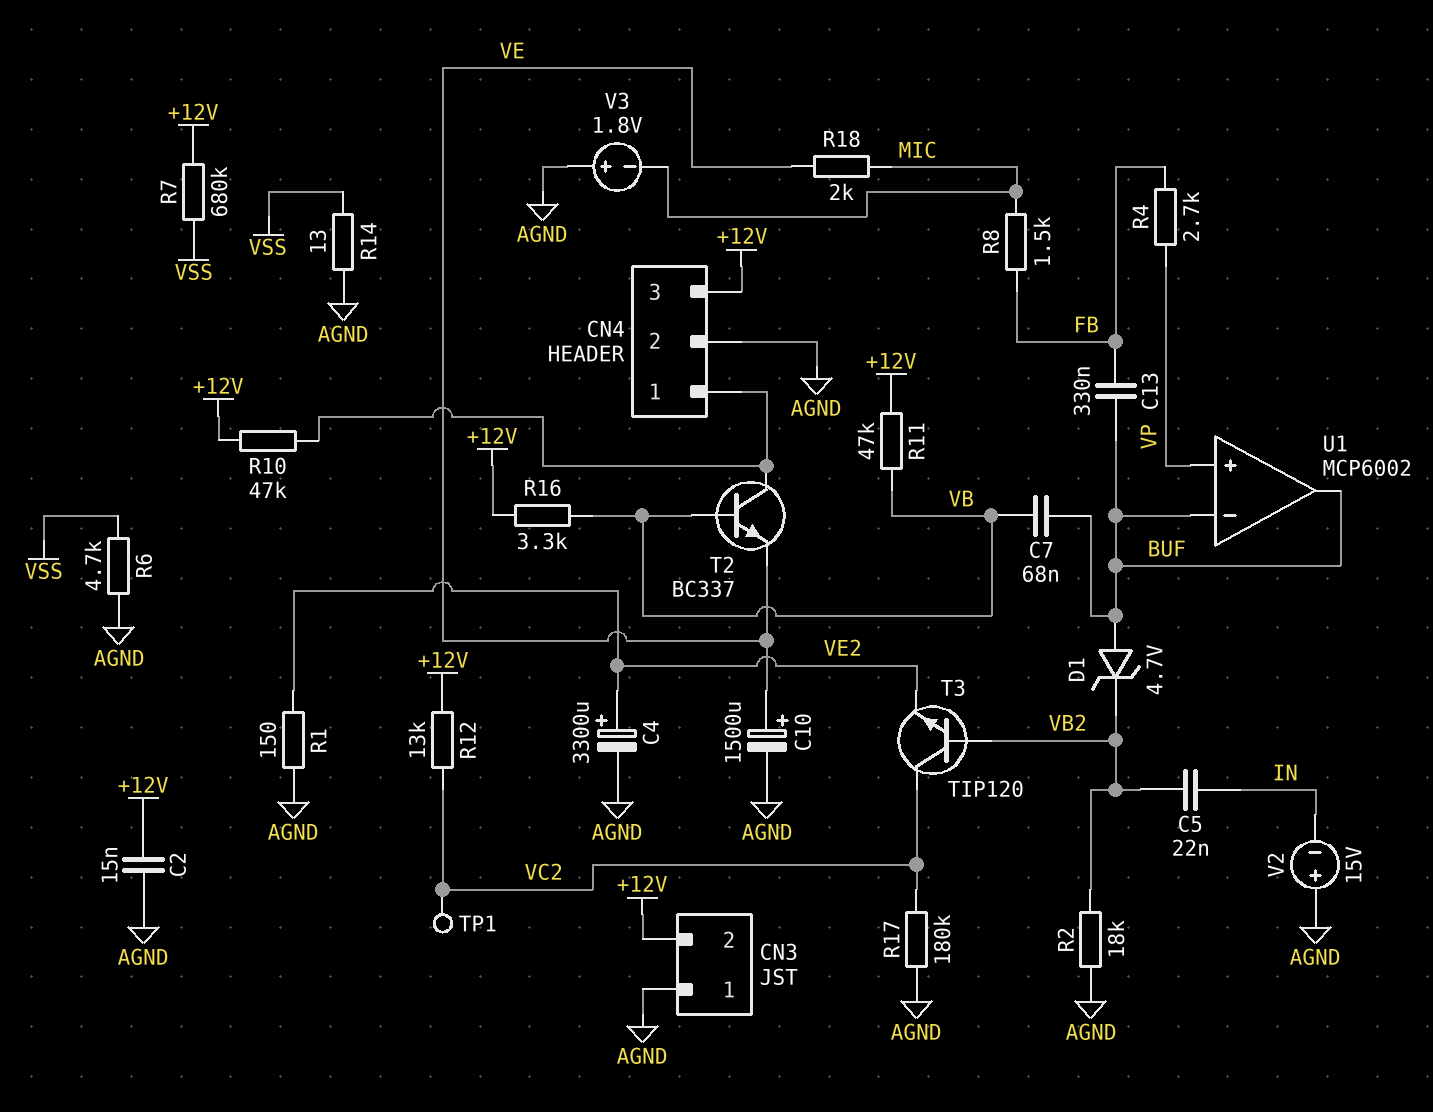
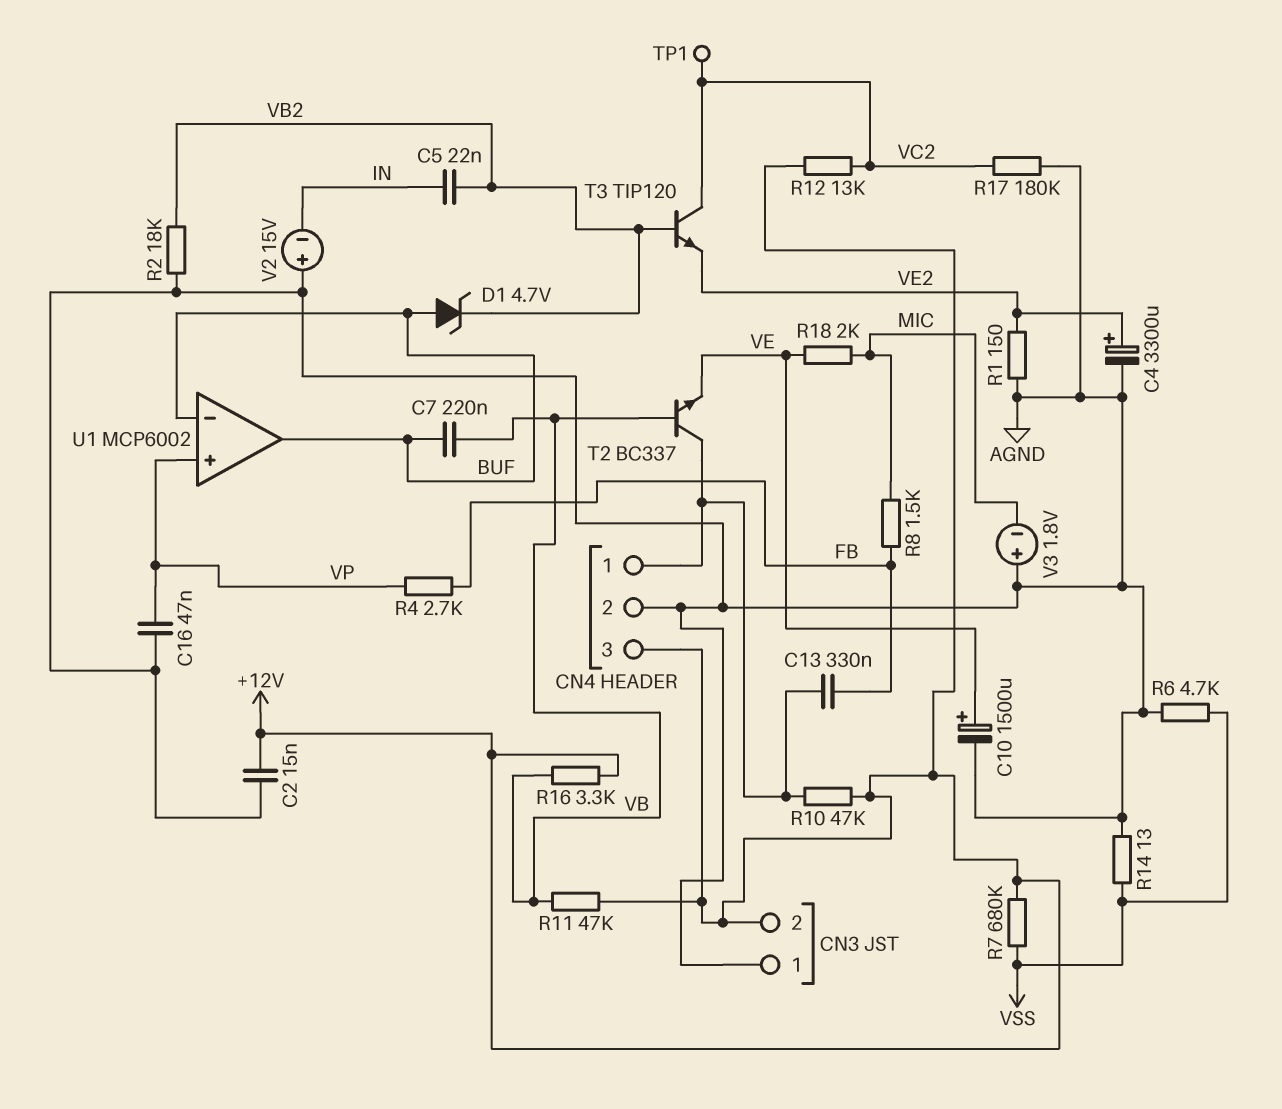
C7: 68nF (BUF, VB) -> 220nF (BUF, VB)
C13: 330nF (BUF, FB) -> 330nF (CN4/1, FB)
C16: none -> 47nF (AGND, VP)

